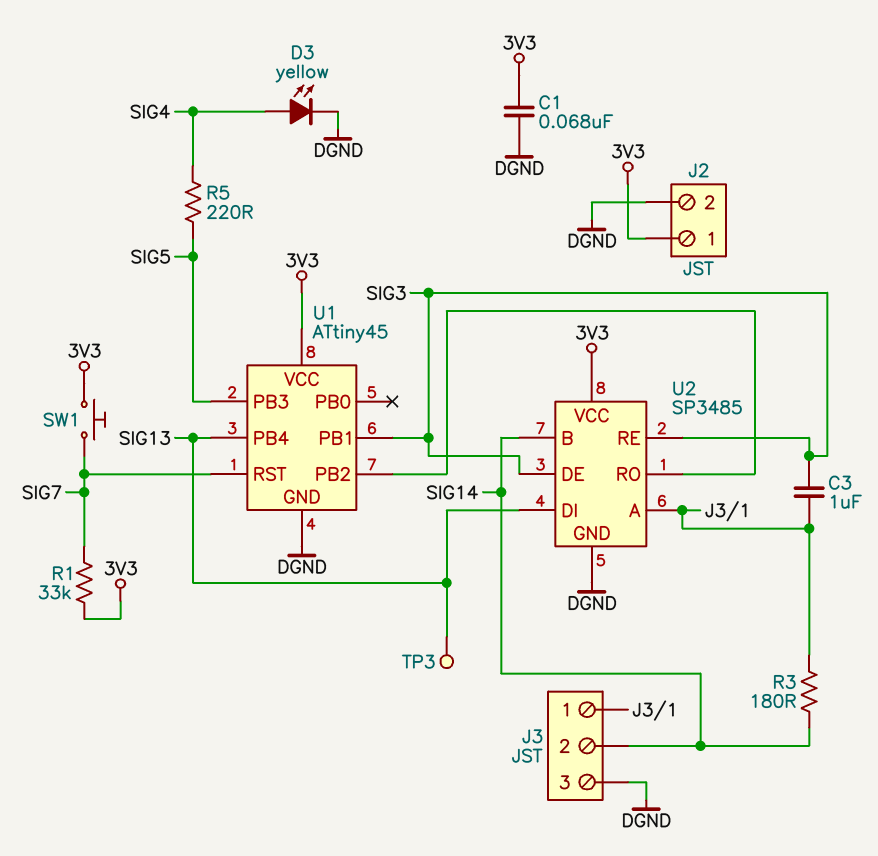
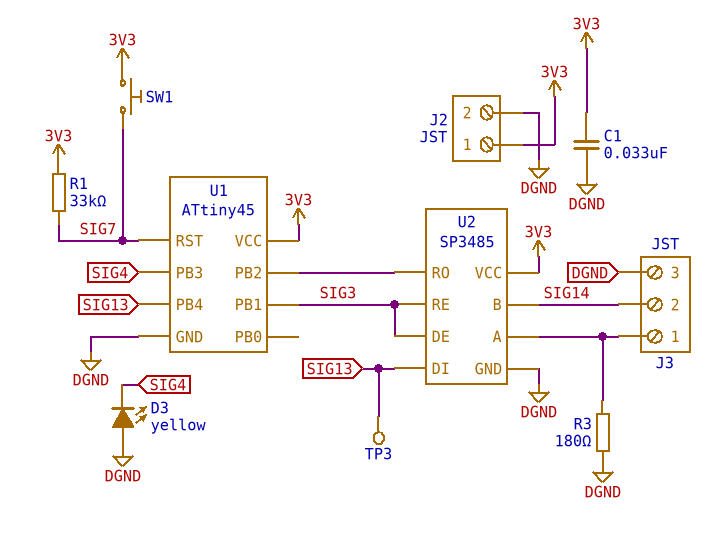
C1: 68nF (3V3, DGND) -> 33nF (3V3, DGND)
C3: 1uF (J3/1, SIG3) -> none
D3: LED yellow (A SIG4, K DGND) -> LED yellow (A DGND, K SIG4)
R3: 180 (J3/1, SIG14) -> 180 (DGND, J3/1)
R5: 220 (SIG4, SIG5) -> none
U1 pin PB3: SIG5 -> SIG4

